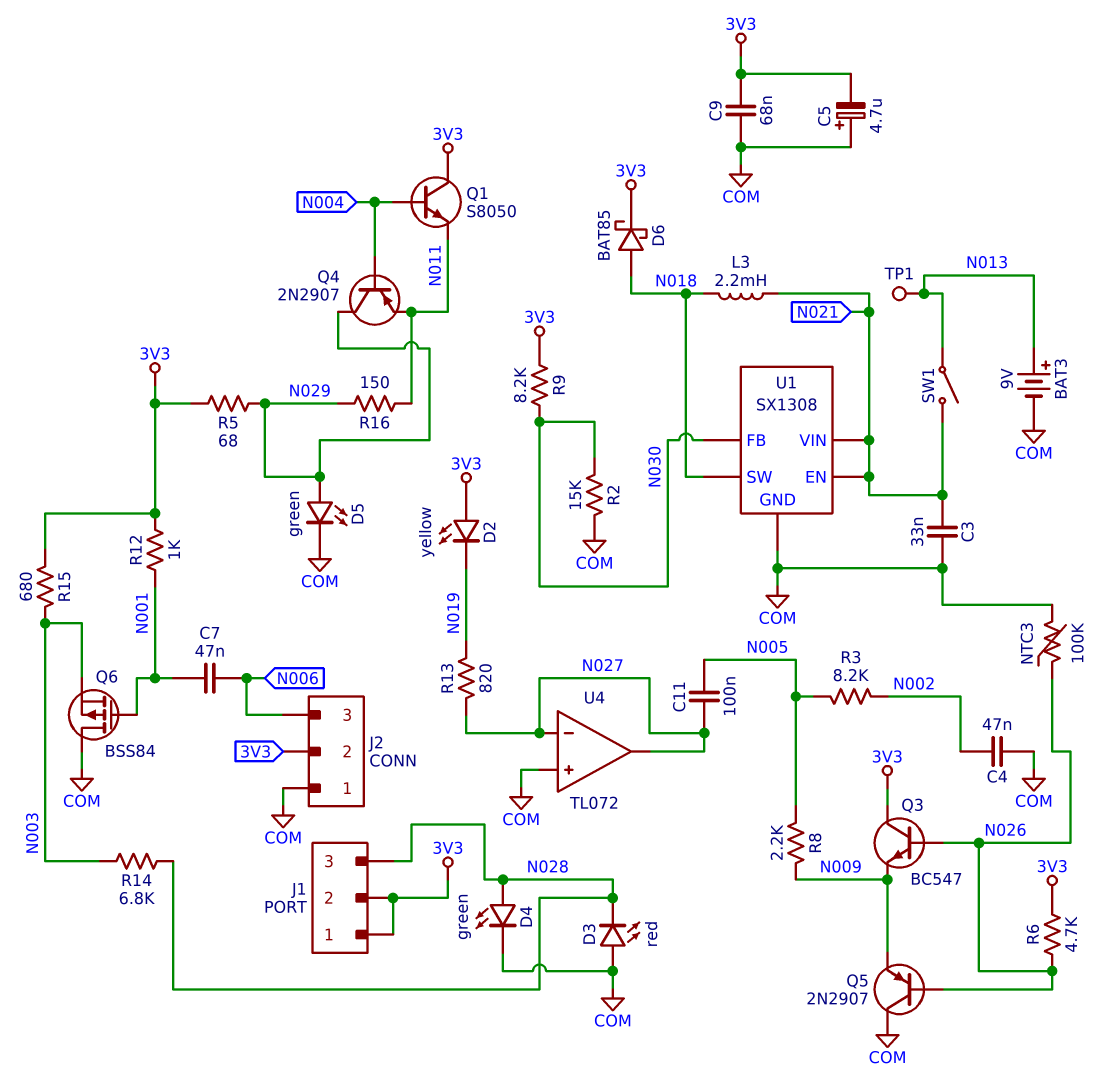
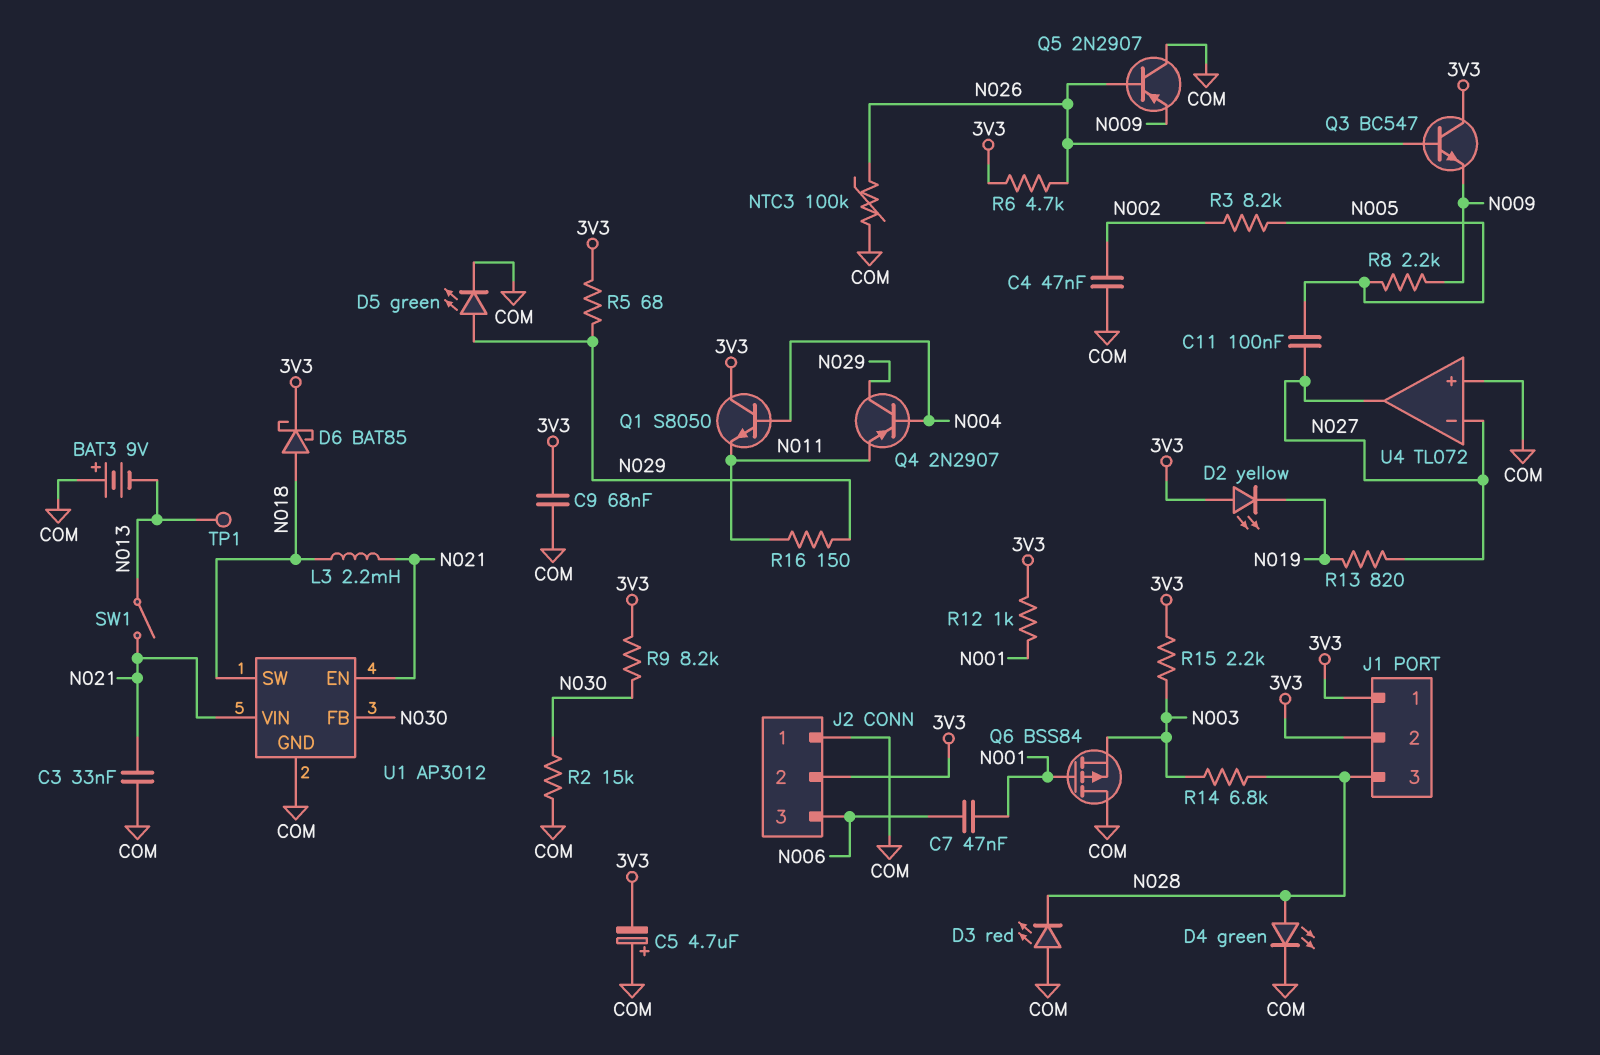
BAT3: 9V (plus N013, minus COM) -> 9V (plus COM, minus N013)
R15: 680 (3V3, N003) -> 2.2k (3V3, N003)
U1: SX1308 -> AP3012

